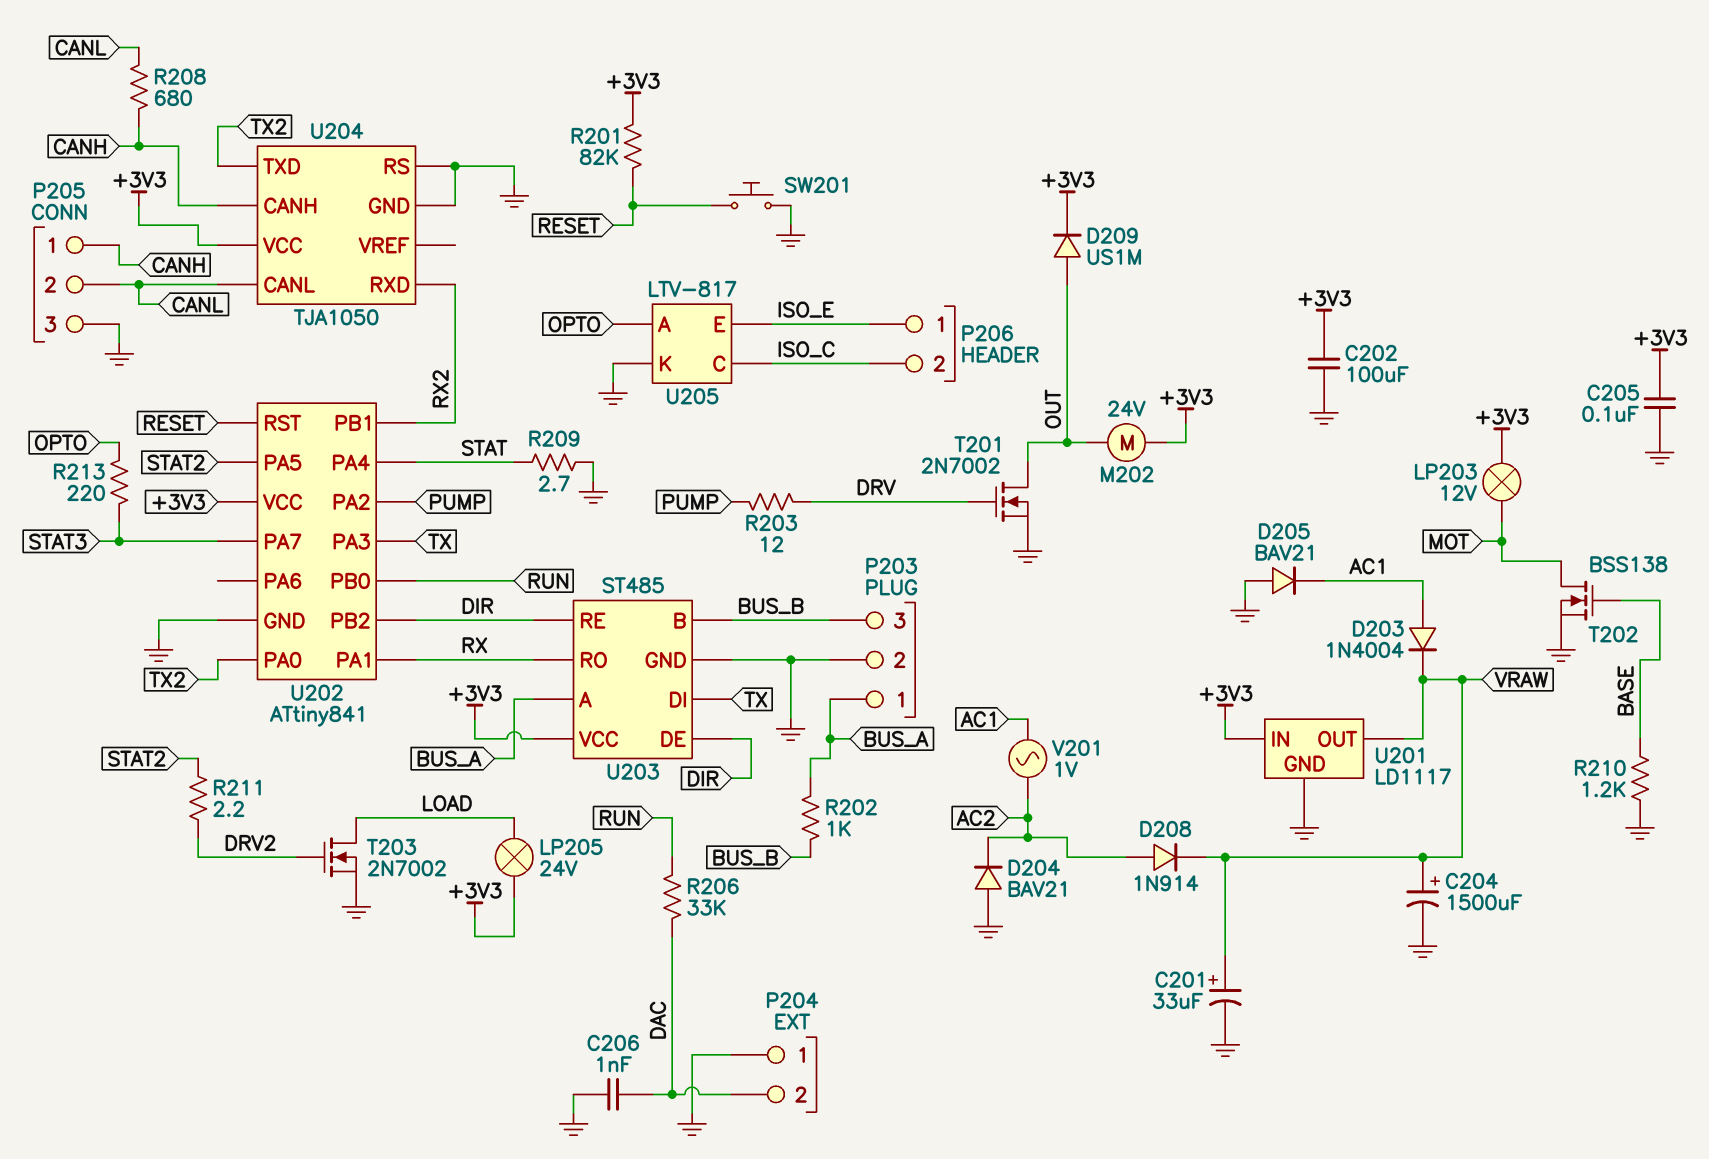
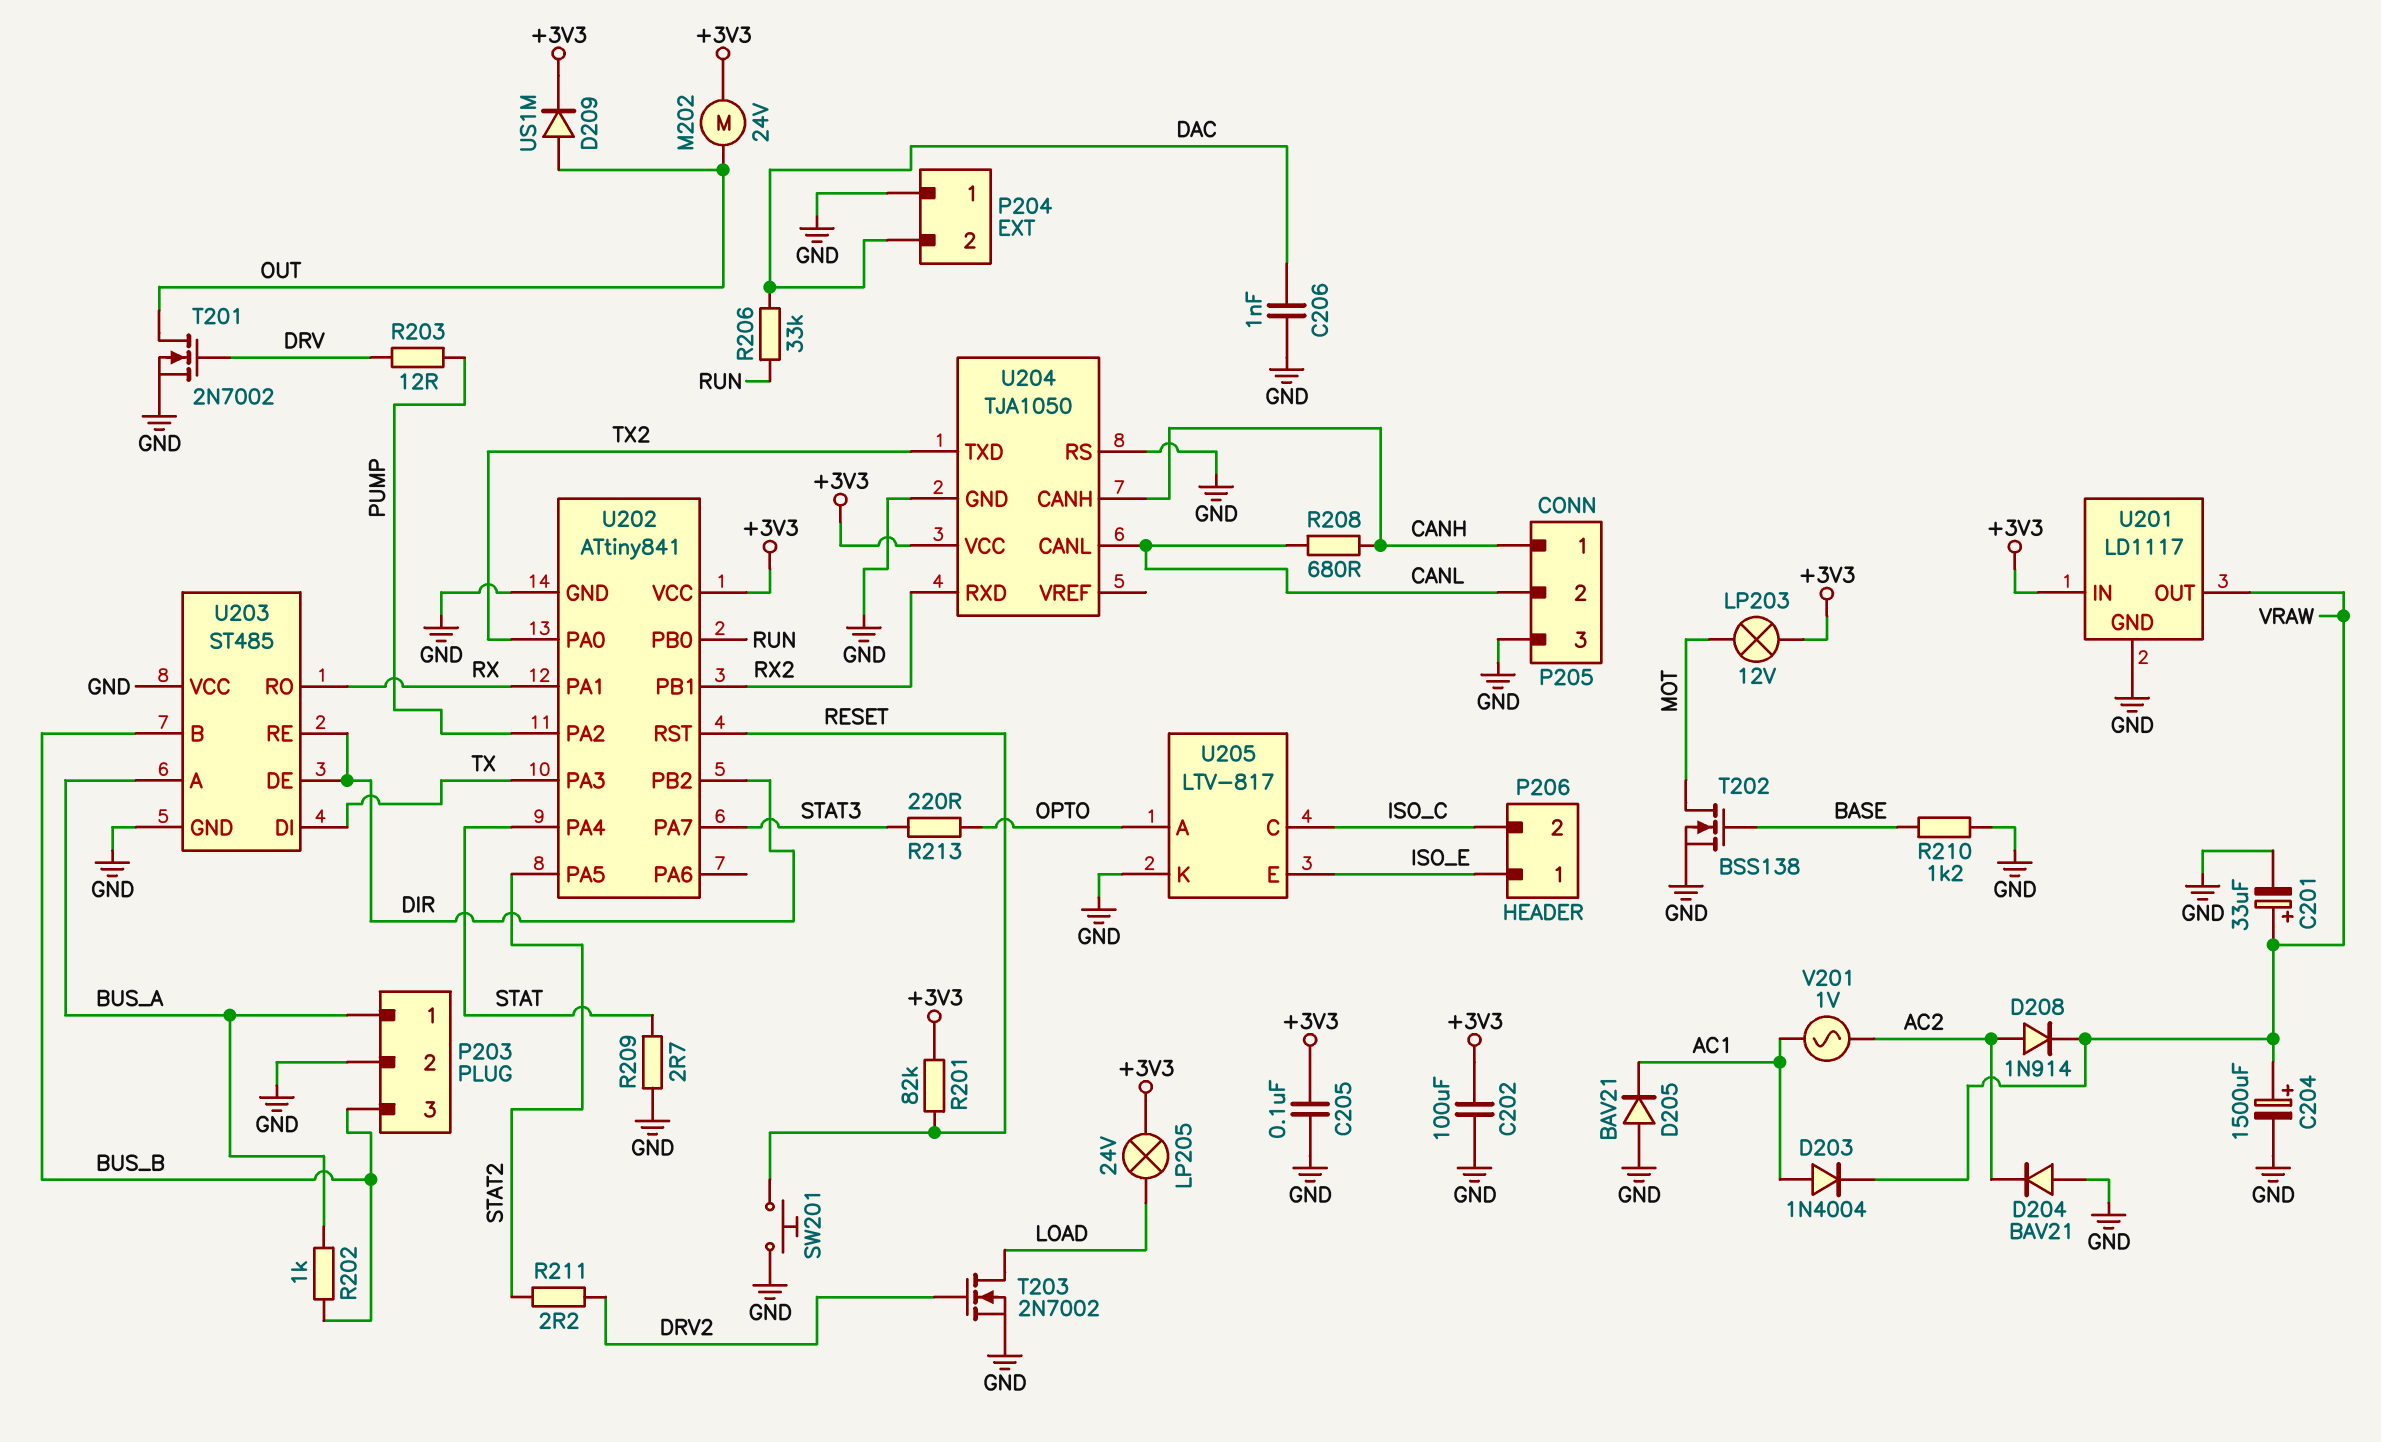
U203 pin VCC: +3V3 -> GND

